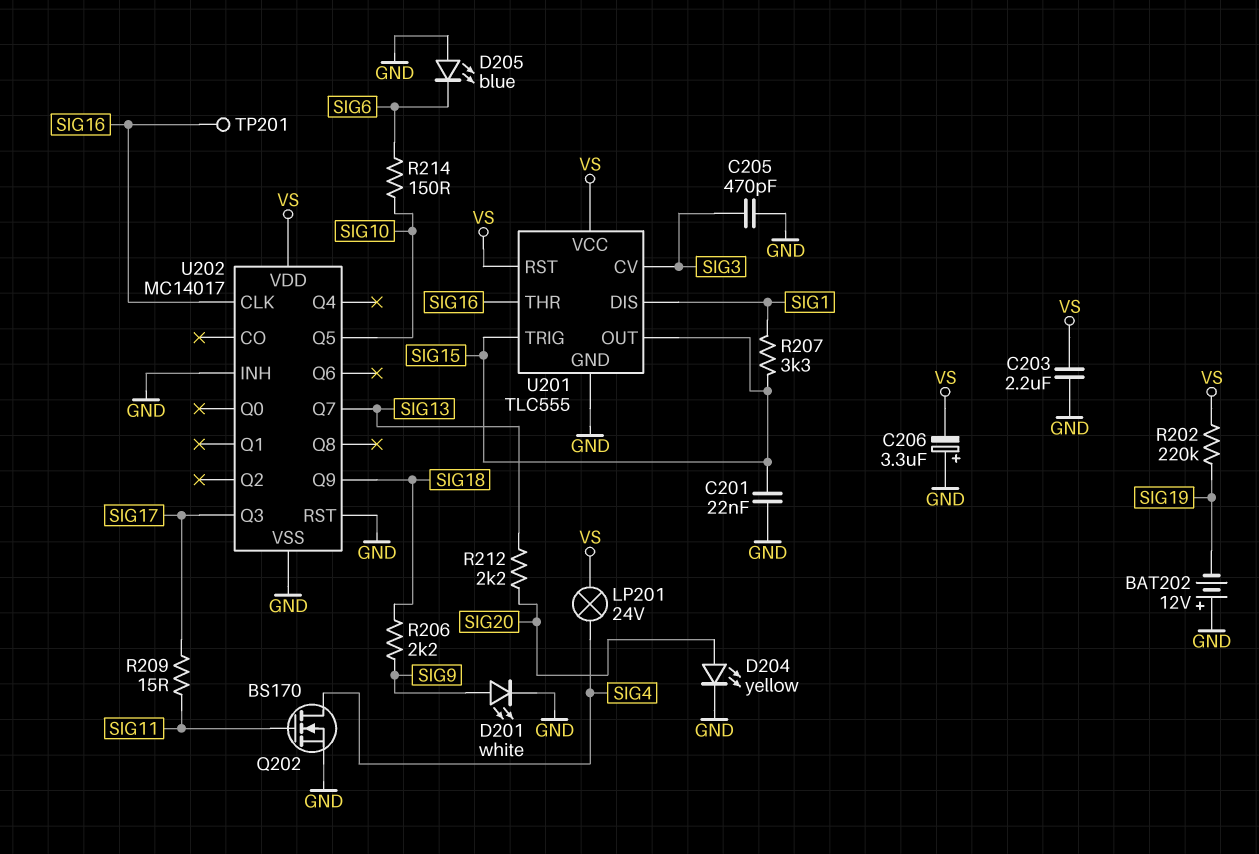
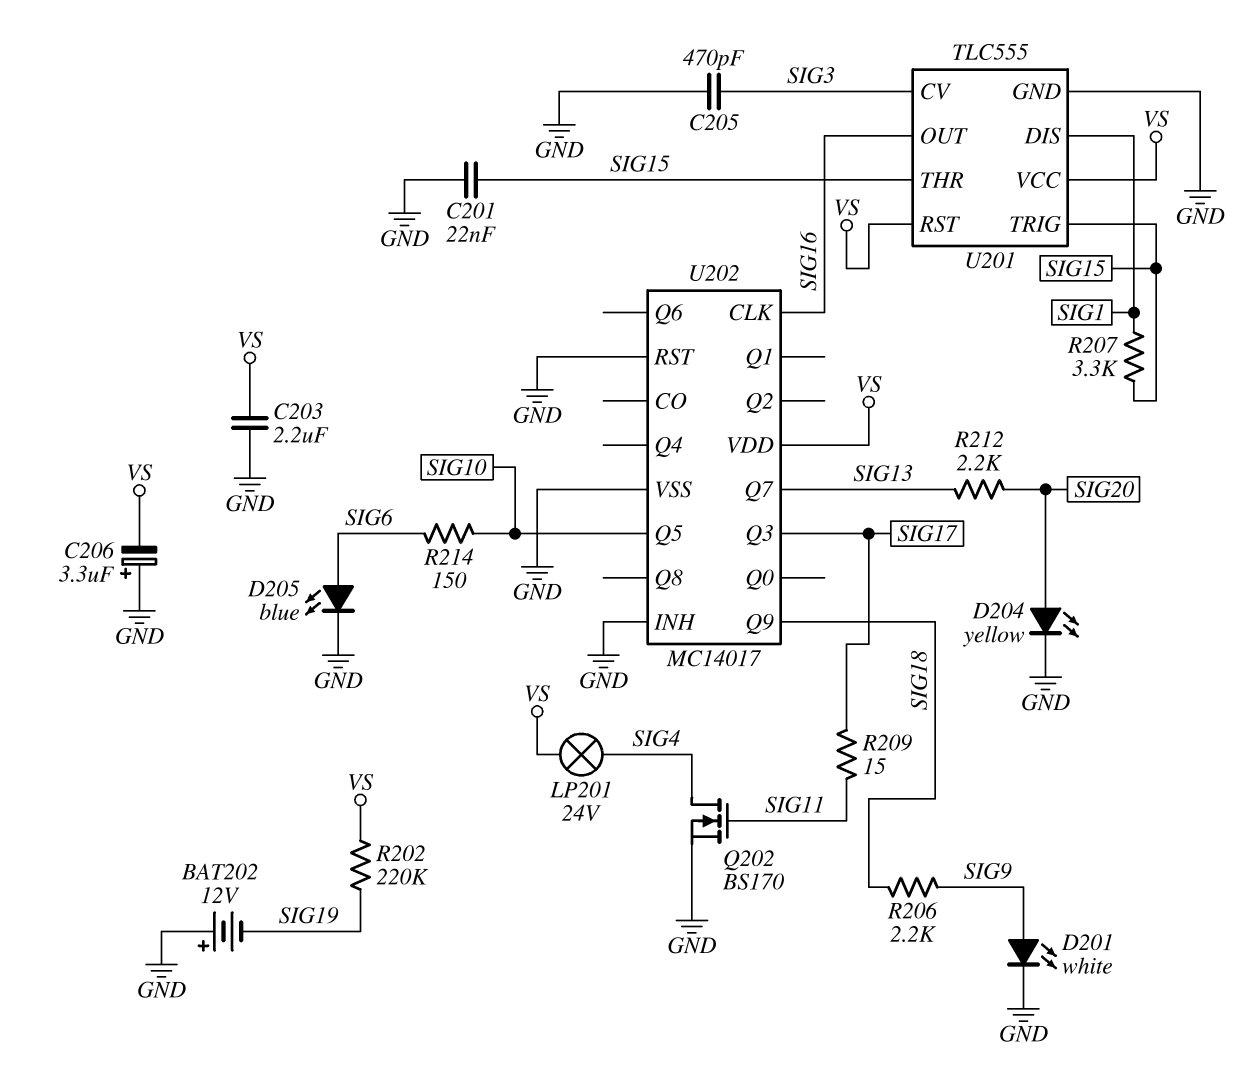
D205: LED blue (A GND, K SIG6) -> LED blue (A SIG6, K GND)
TP201: test point (SIG16) -> none
U201 pin OUT: SIG15 -> SIG16
U201 pin THR: SIG16 -> SIG15

